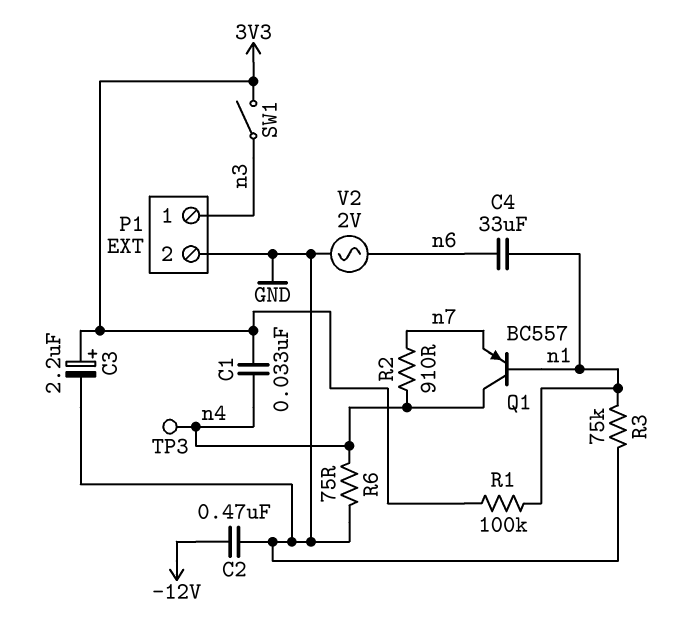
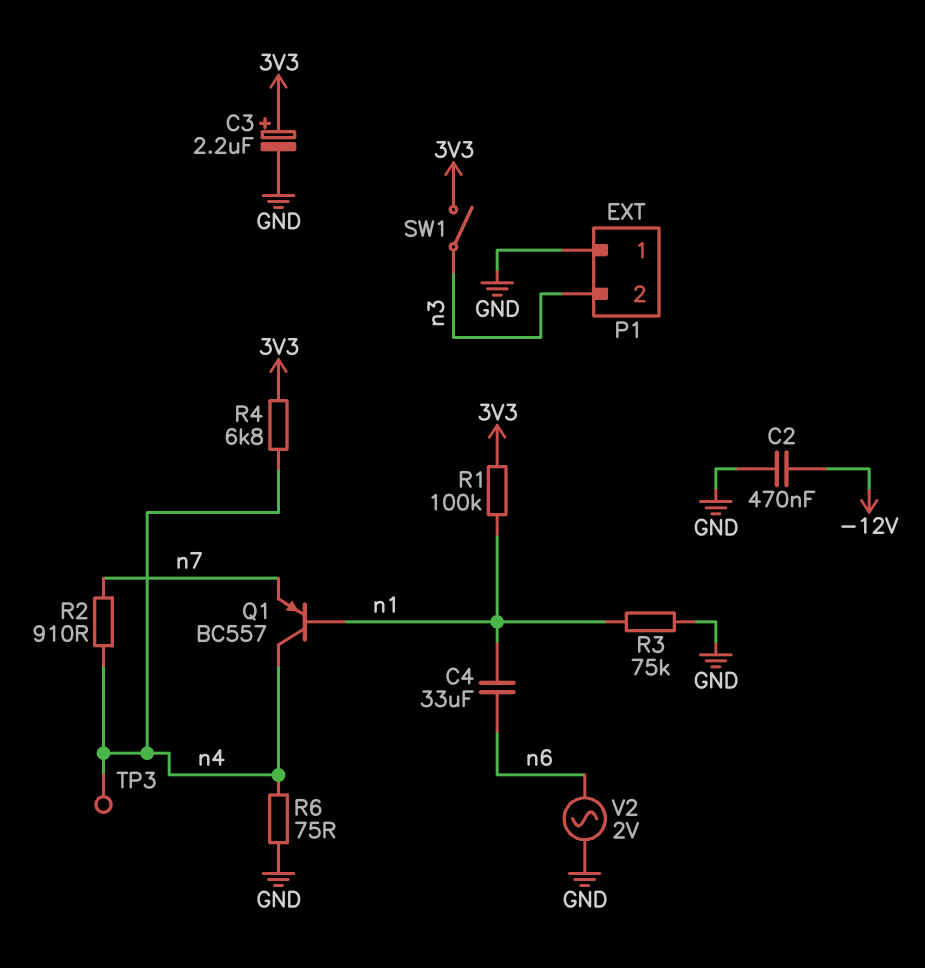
C1: 33nF (3V3, n4) -> none
P1 pin 1: n3 -> GND
P1 pin 2: GND -> n3
R4: none -> 6.8k (3V3, n4)

